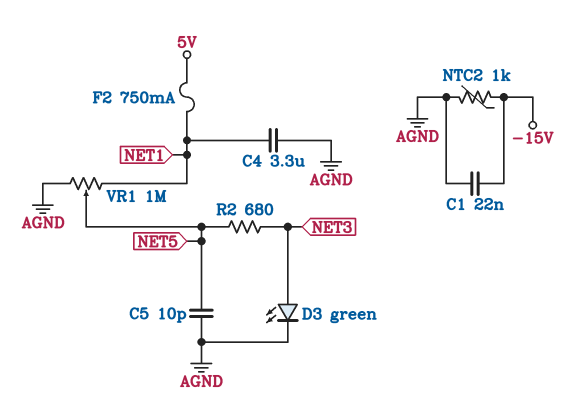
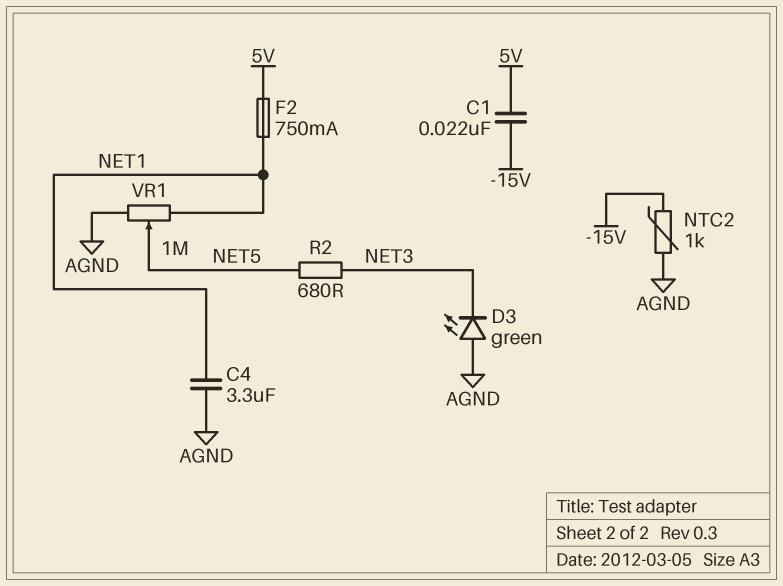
C1: 22nF (-15V, AGND) -> 22nF (-15V, 5V)
C5: 10pF (AGND, NET5) -> none
D3: LED green (A NET3, K AGND) -> LED green (A AGND, K NET3)

